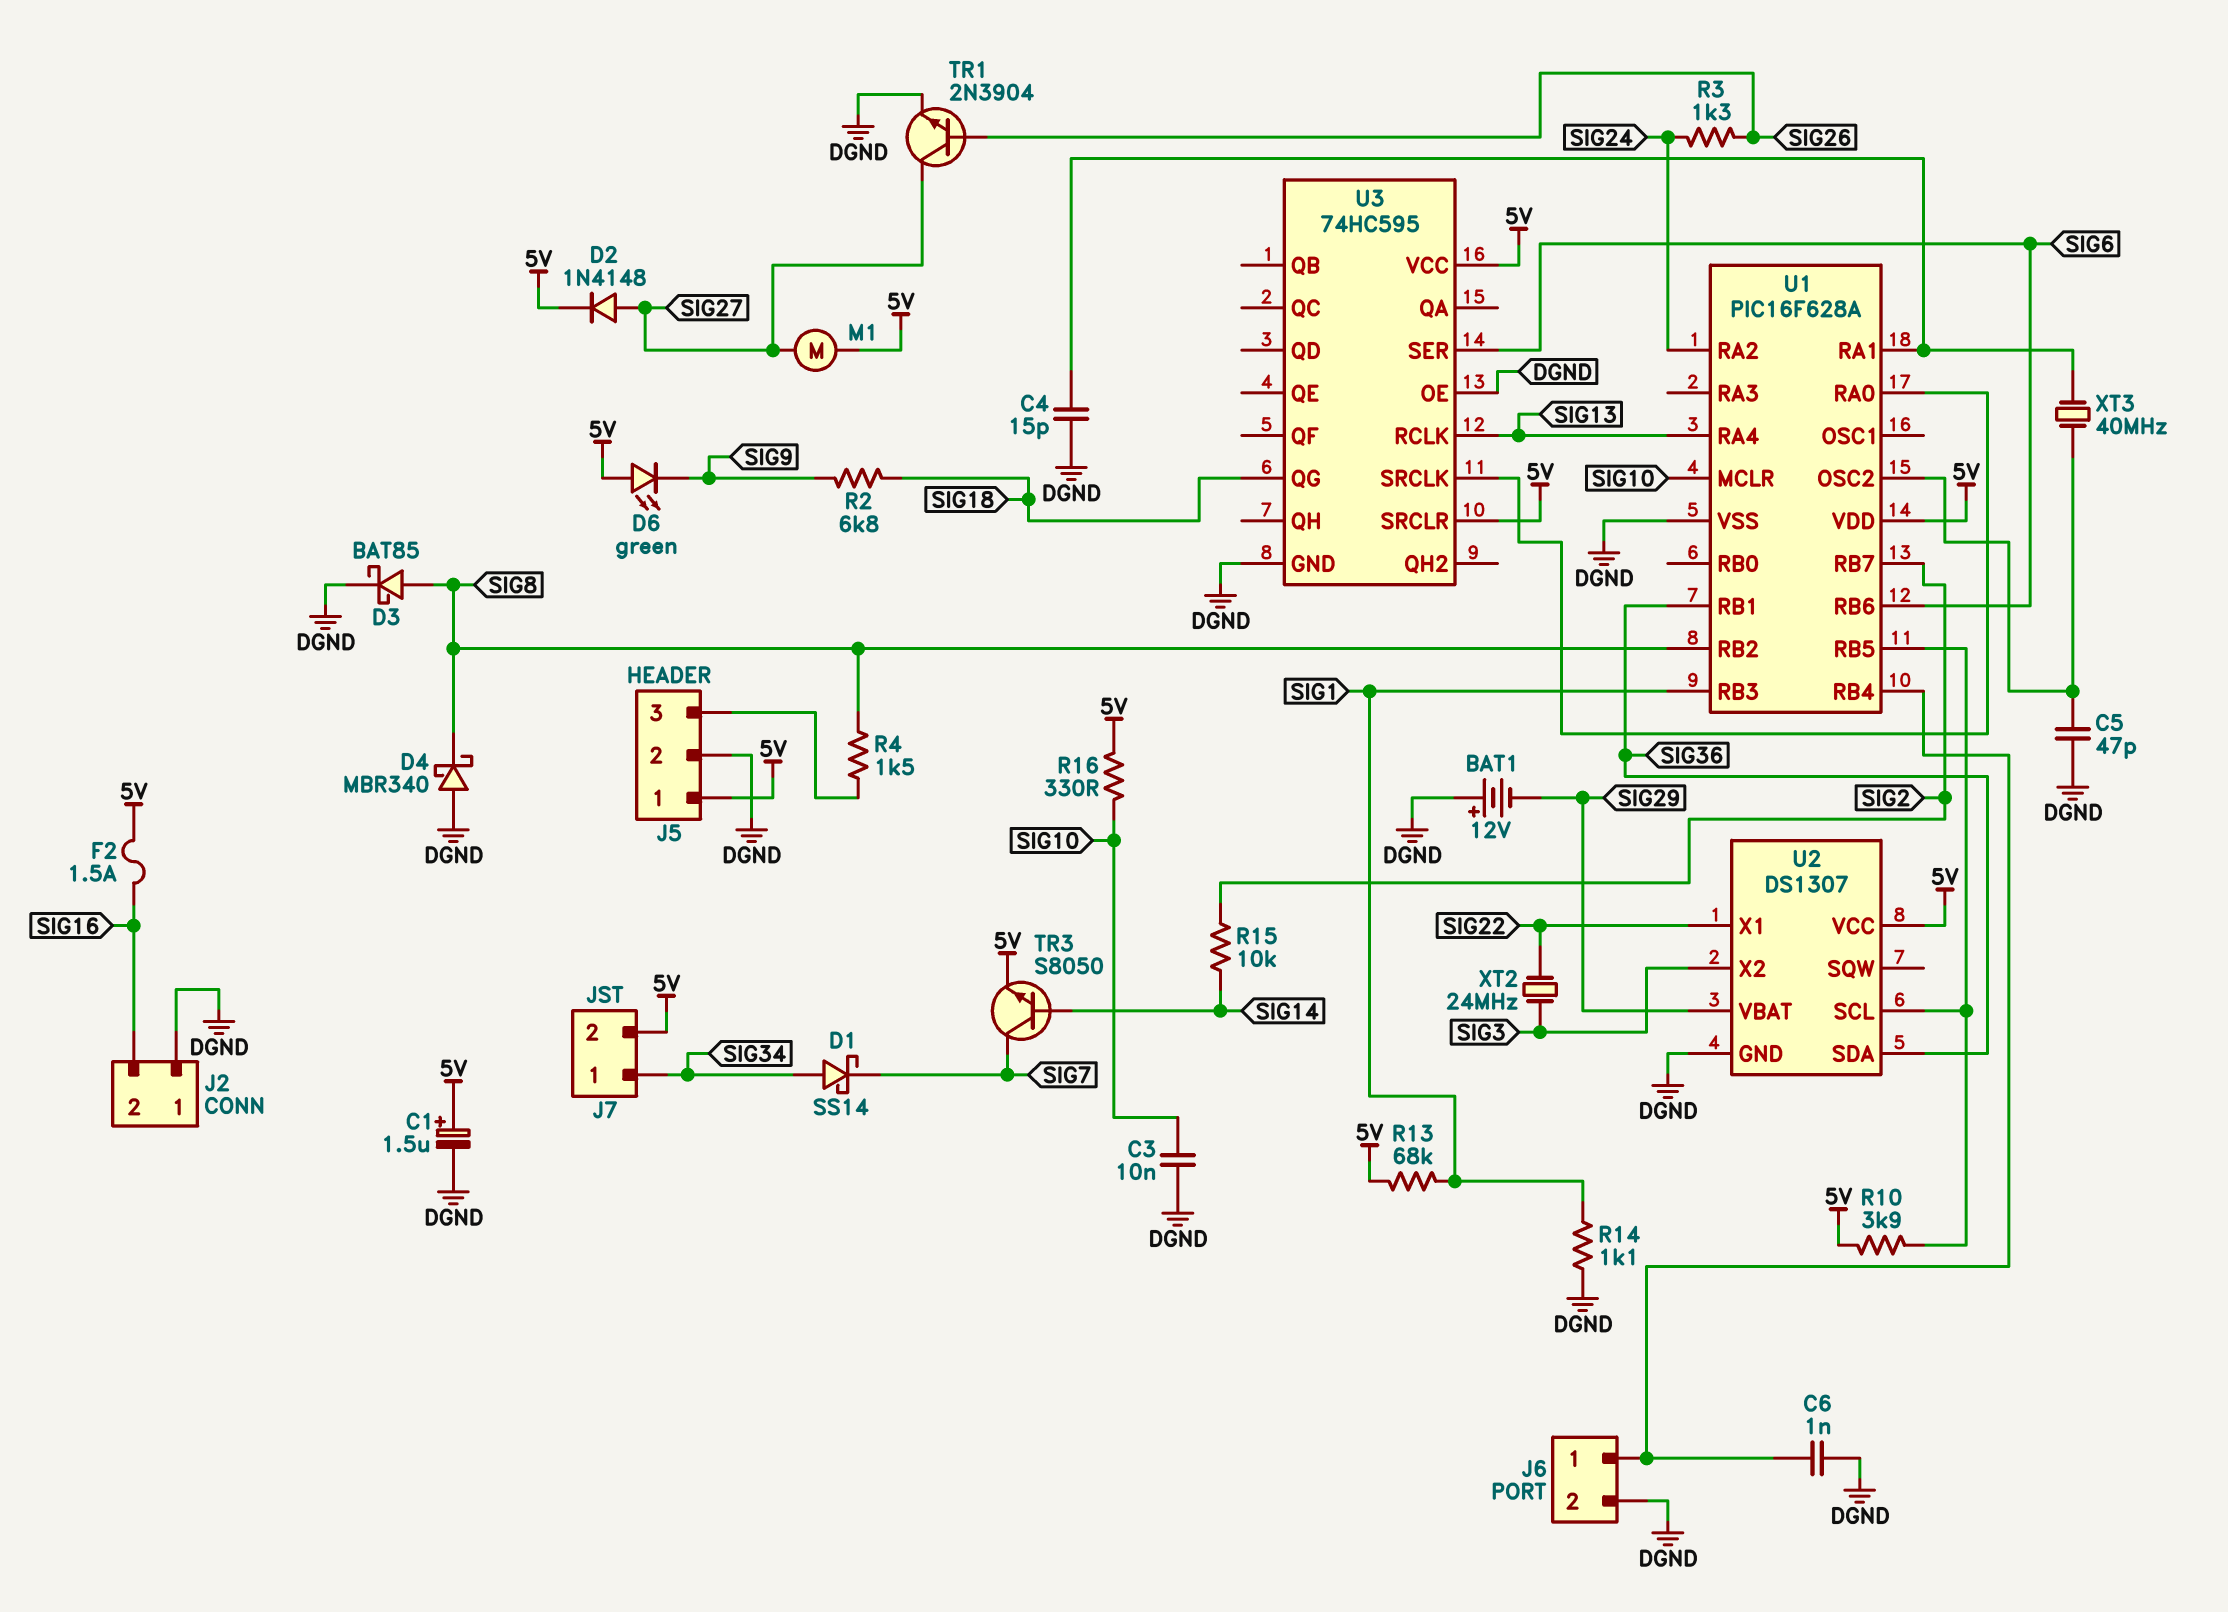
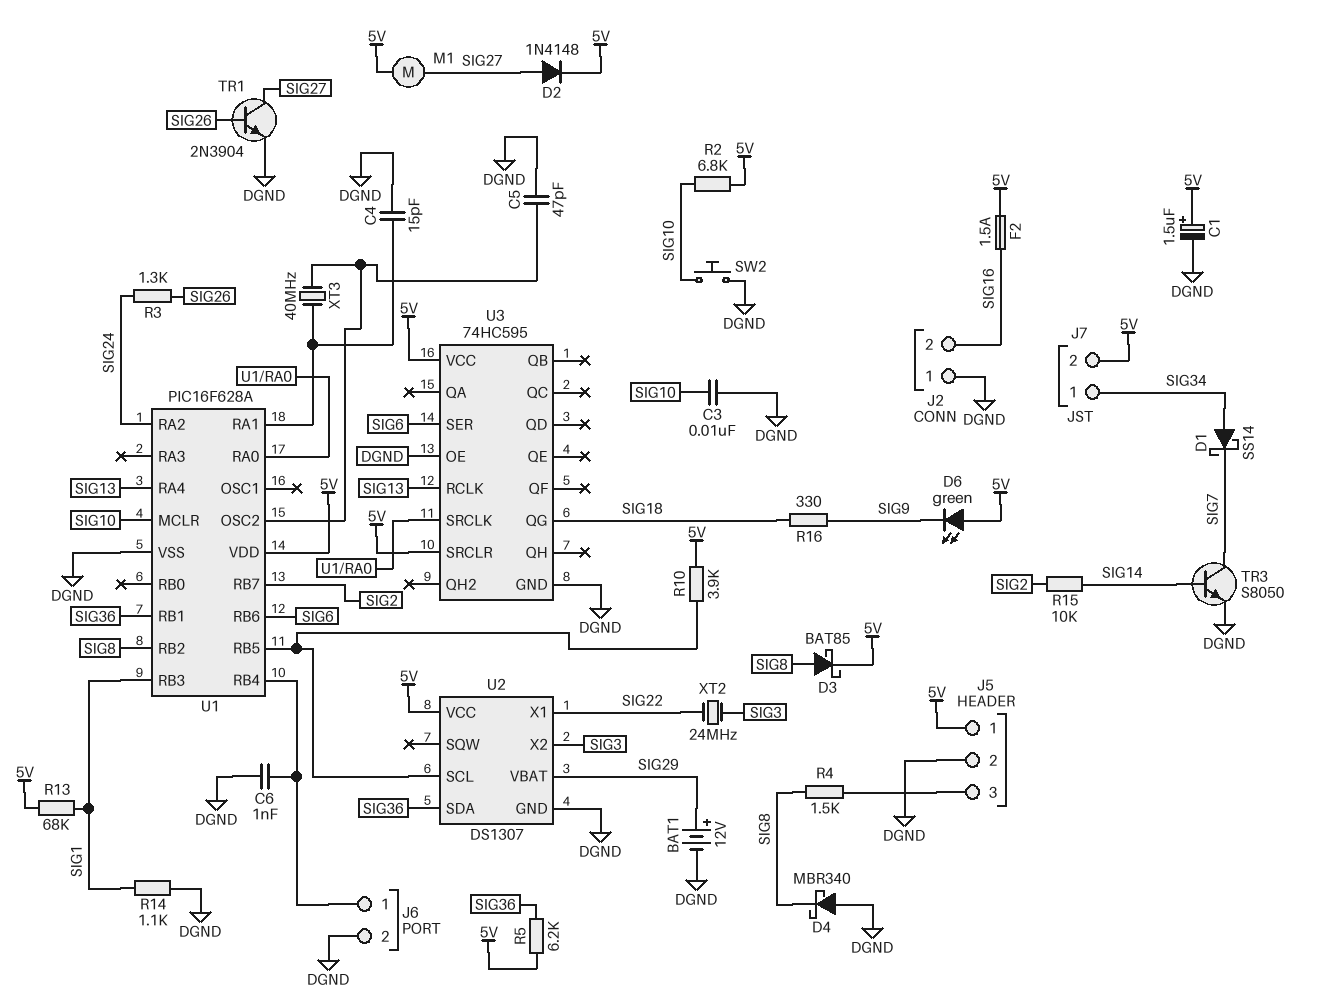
BAT1: 12V (plus DGND, minus SIG29) -> 12V (plus SIG29, minus DGND)
D3: schottky BAT85 (A SIG8, K DGND) -> schottky BAT85 (A SIG8, K 5V)
R2: 6.8k (SIG9, SIG18) -> 6.8k (5V, SIG10)
R5: none -> 6.2k (5V, SIG36)
R16: 330 (5V, SIG10) -> 330 (SIG9, SIG18)
SW2: none -> button (DGND, SIG10)
TR3: NPN S8050 (B SIG14, C SIG7, E 5V) -> NPN S8050 (B SIG14, C SIG7, E DGND)

